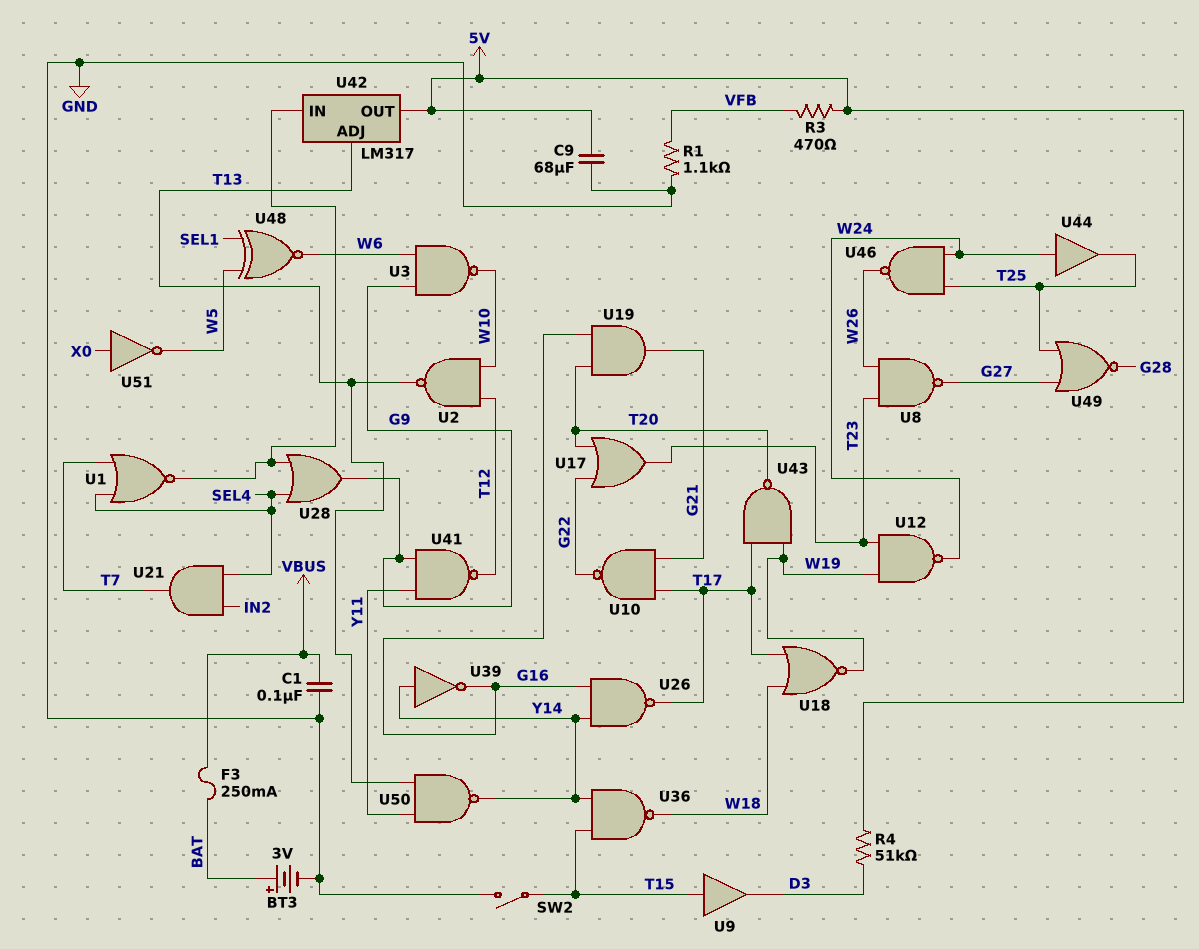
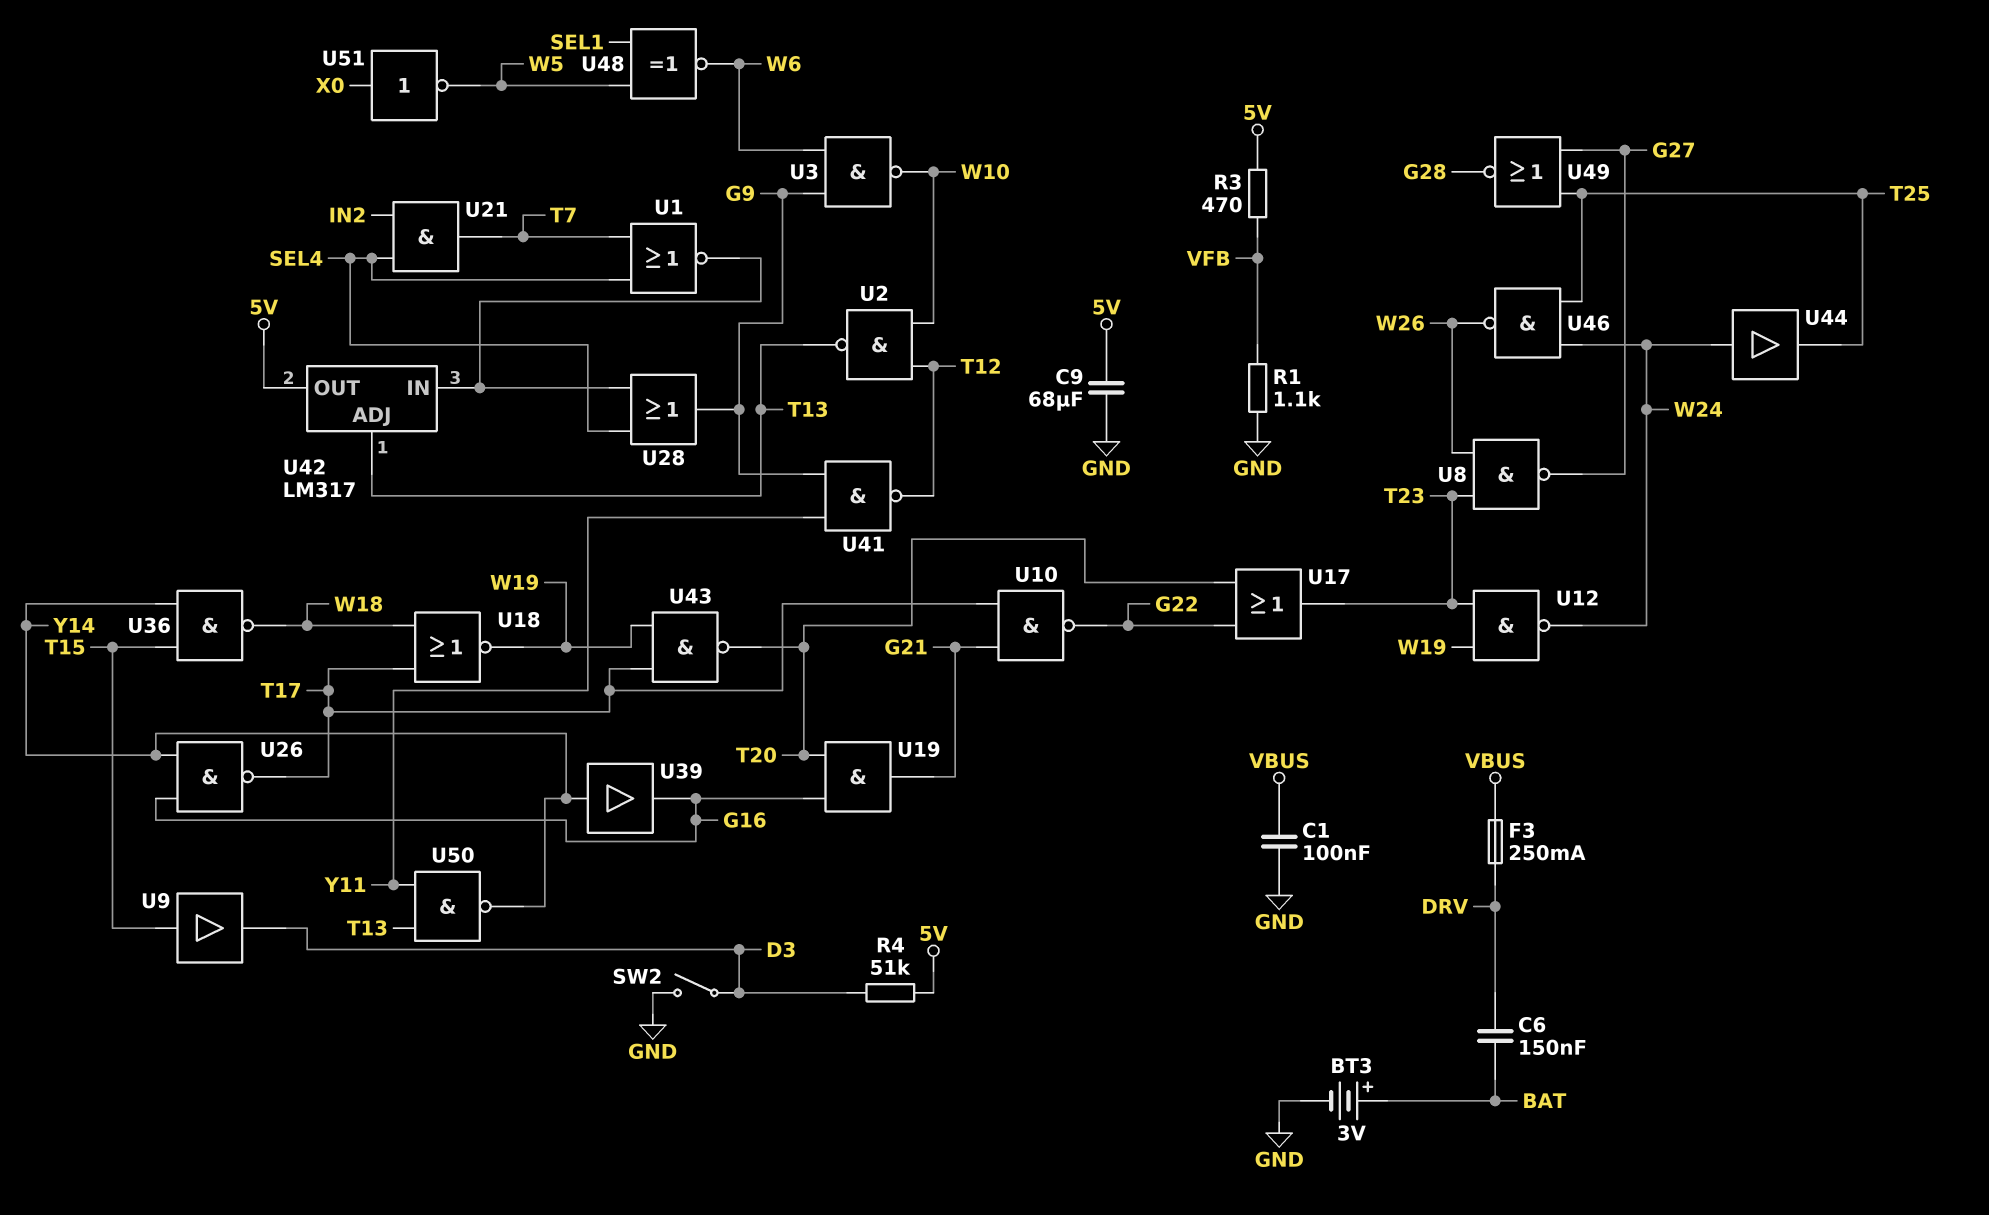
C6: none -> 150nF (BAT, DRV)
F3: 250mA (BAT, VBUS) -> 250mA (DRV, VBUS)
SW2: switch (GND, T15) -> switch (D3, GND)
U39: NOT (in Y14, out G16) -> buffer (in Y14, out G16)

